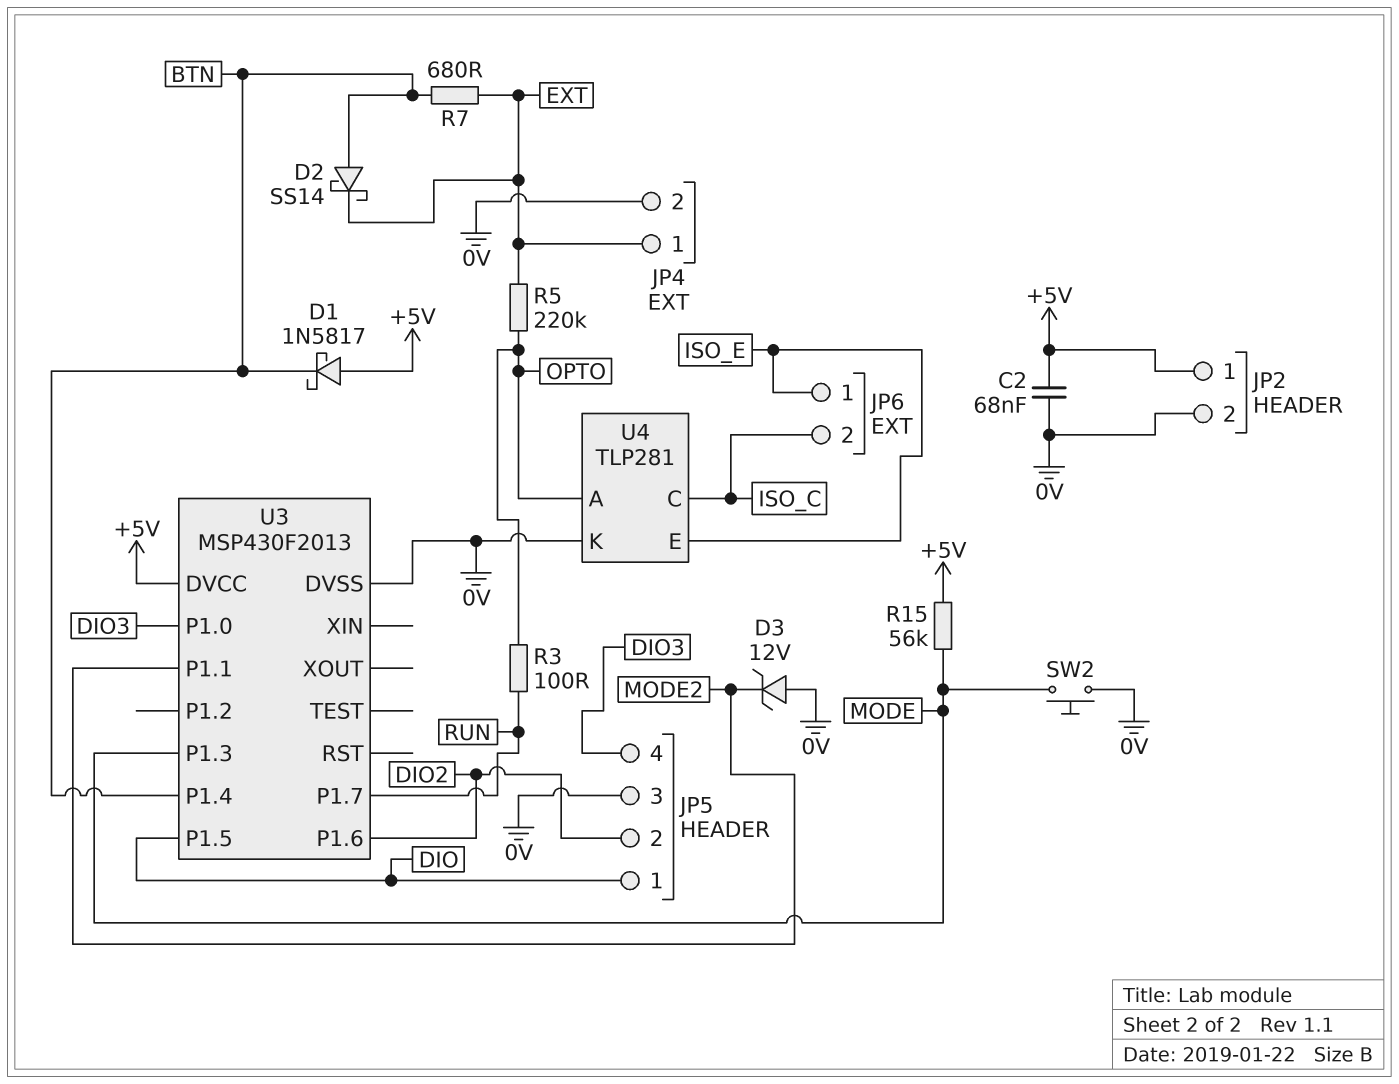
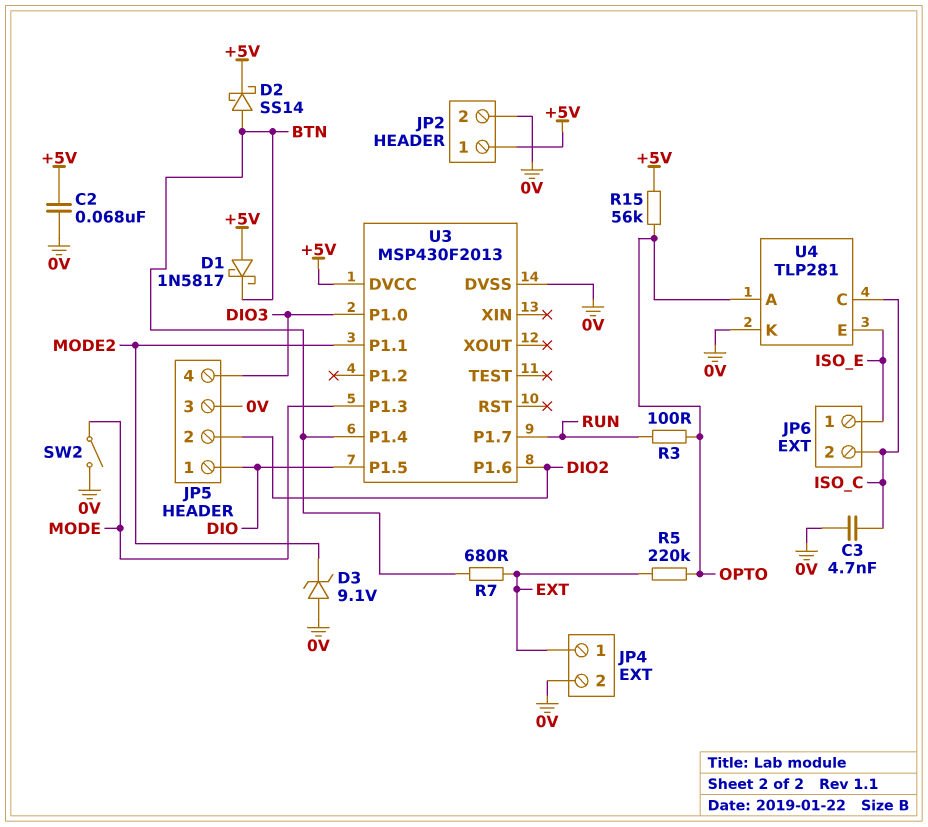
C3: none -> 4.7nF (0V, ISO_C)
D2: schottky SS14 (A BTN, K EXT) -> schottky SS14 (A BTN, K +5V)
D3: zener 12V (A 0V, K MODE2) -> zener 9.1V (A 0V, K MODE2)
R15: 56k (+5V, MODE) -> 56k (+5V, OPTO)
SW2: button (0V, MODE) -> switch (0V, MODE)

